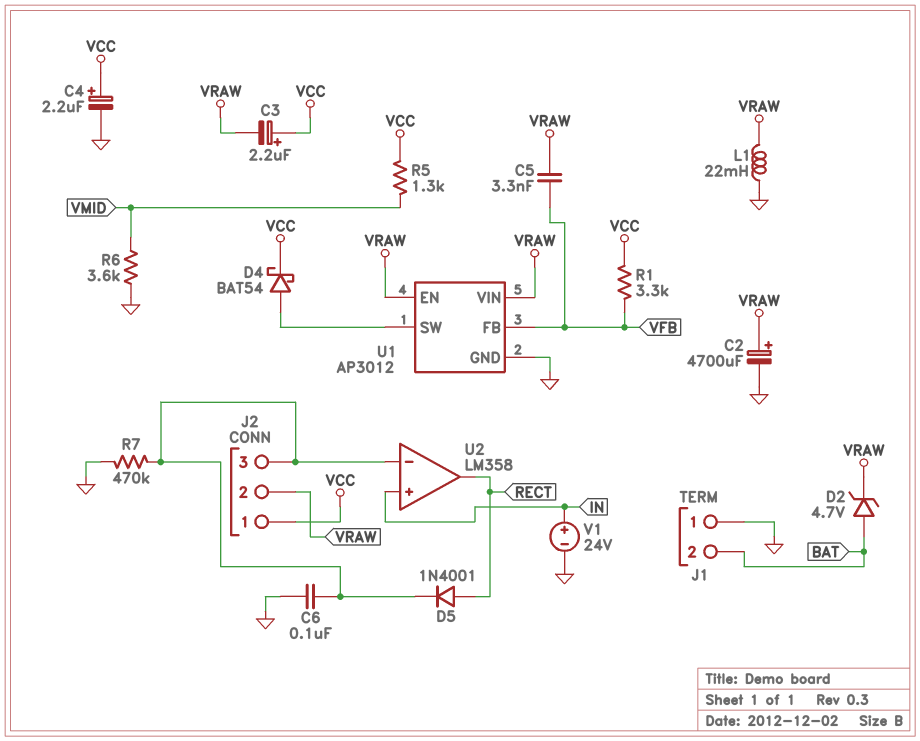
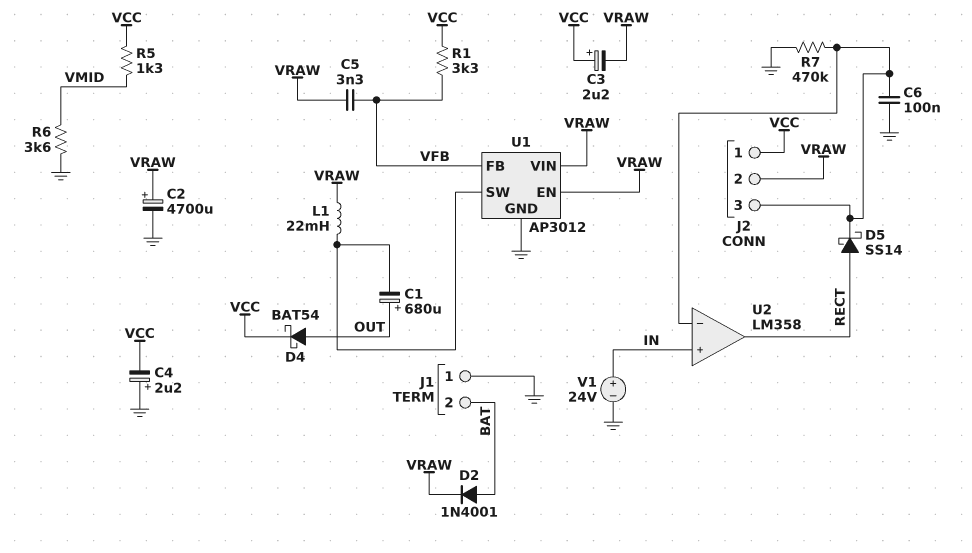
C1: none -> 680uF (plus OUT, minus U1/SW)
C4: 2.2uF (plus VCC, minus GND) -> 2.2uF (plus GND, minus VCC)
D2: zener 4.7V (A BAT, K VRAW) -> diode 1N4001 (A BAT, K VRAW)
D4: schottky BAT54 (A U1/SW, K VCC) -> schottky BAT54 (A OUT, K VCC)
D5: diode 1N4001 (A RECT, K J2/3) -> schottky SS14 (A RECT, K J2/3)
L1: 22mH (GND, VRAW) -> 22mH (U1/SW, VRAW)

